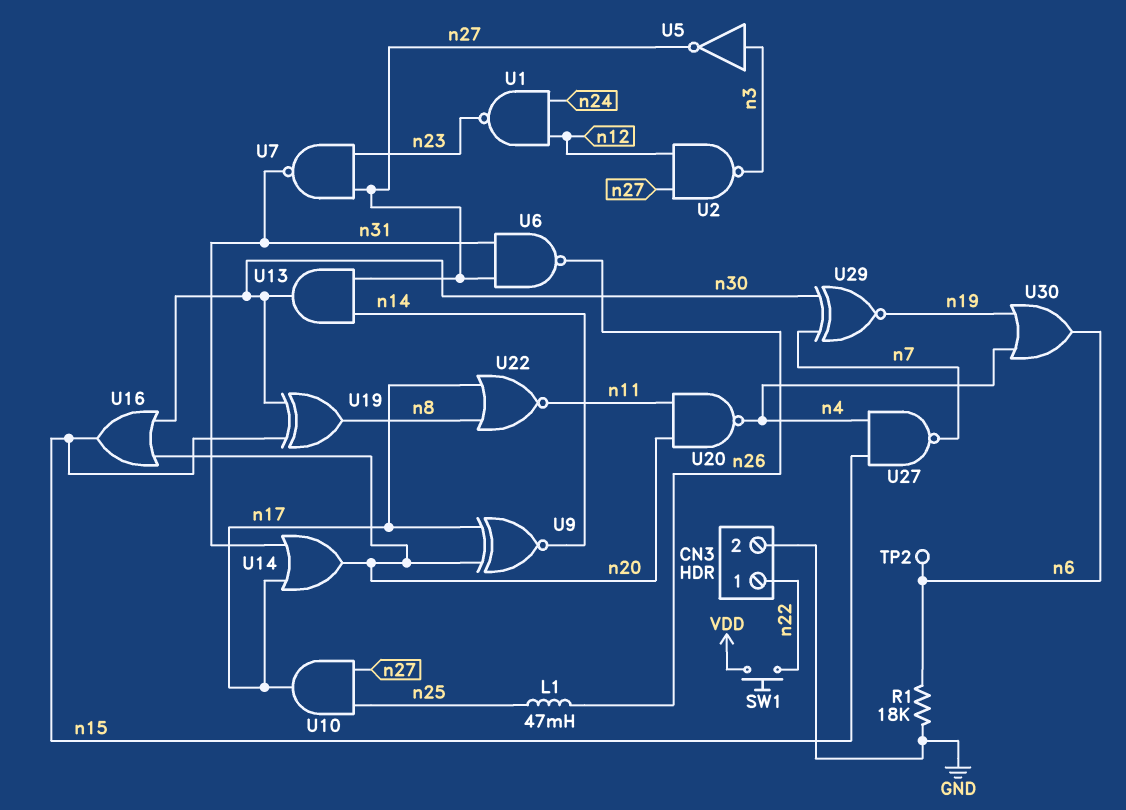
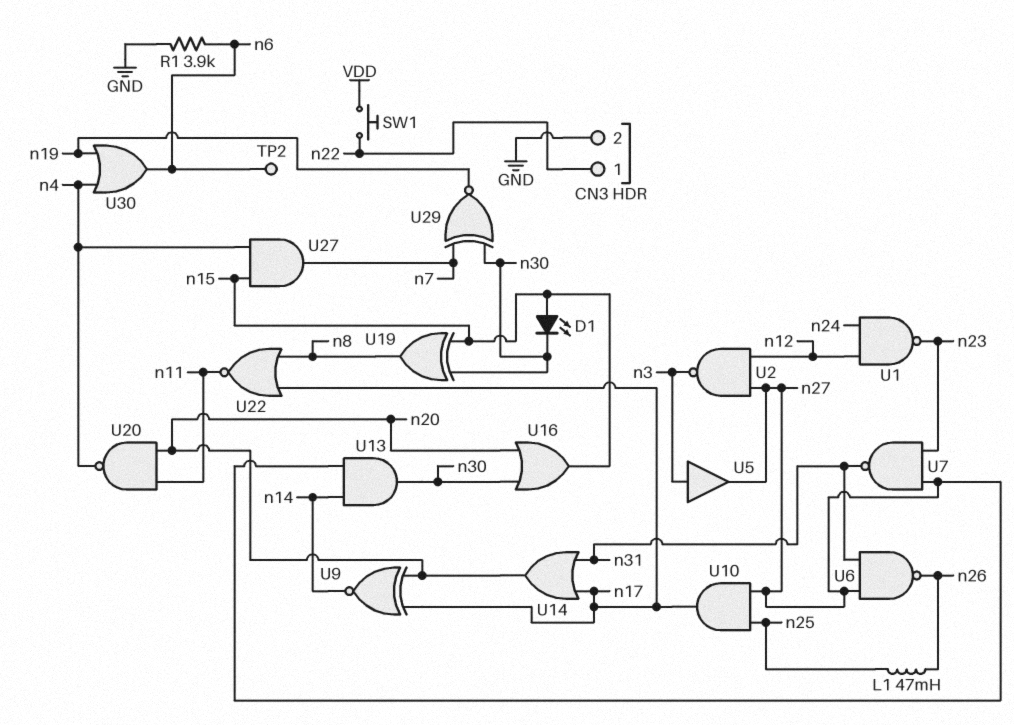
D1: none -> LED (A n15, K n30)
R1: 18k (GND, n6) -> 3.9k (GND, n6)
U5: NOT (in n3, out n27) -> buffer (in n3, out n27)
U27: NAND (in n4, in n15, out n7) -> AND (in n4, in n15, out n7)

